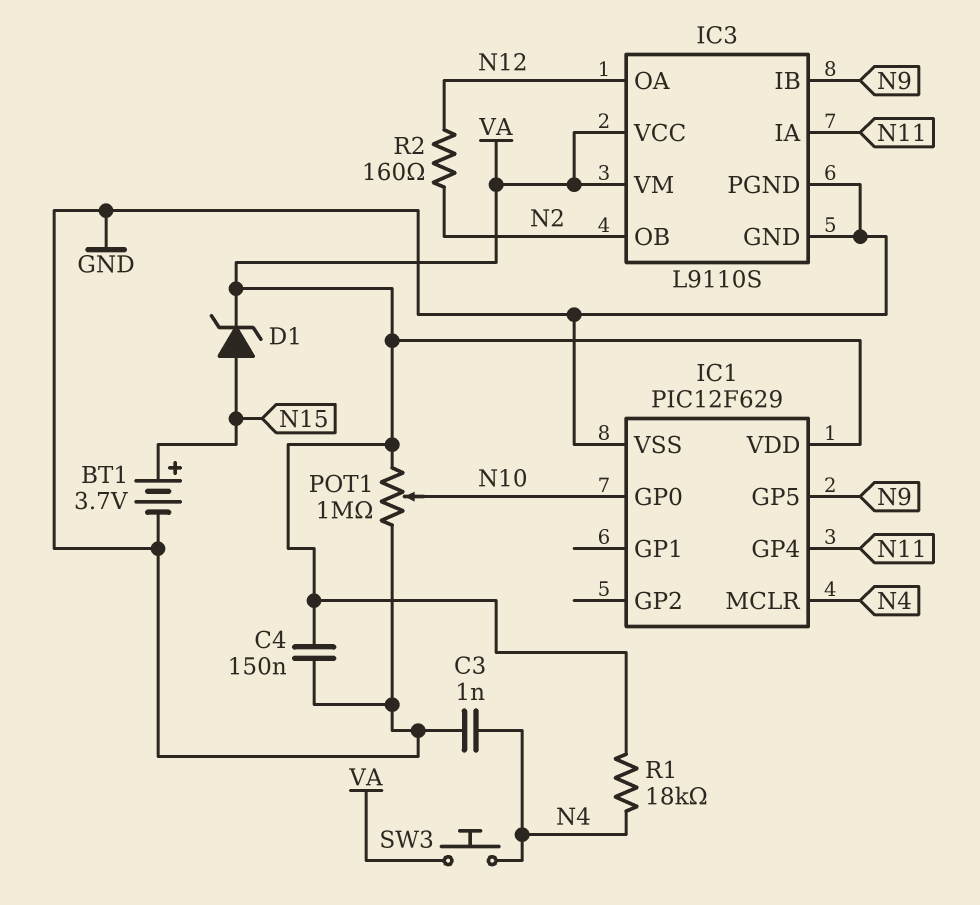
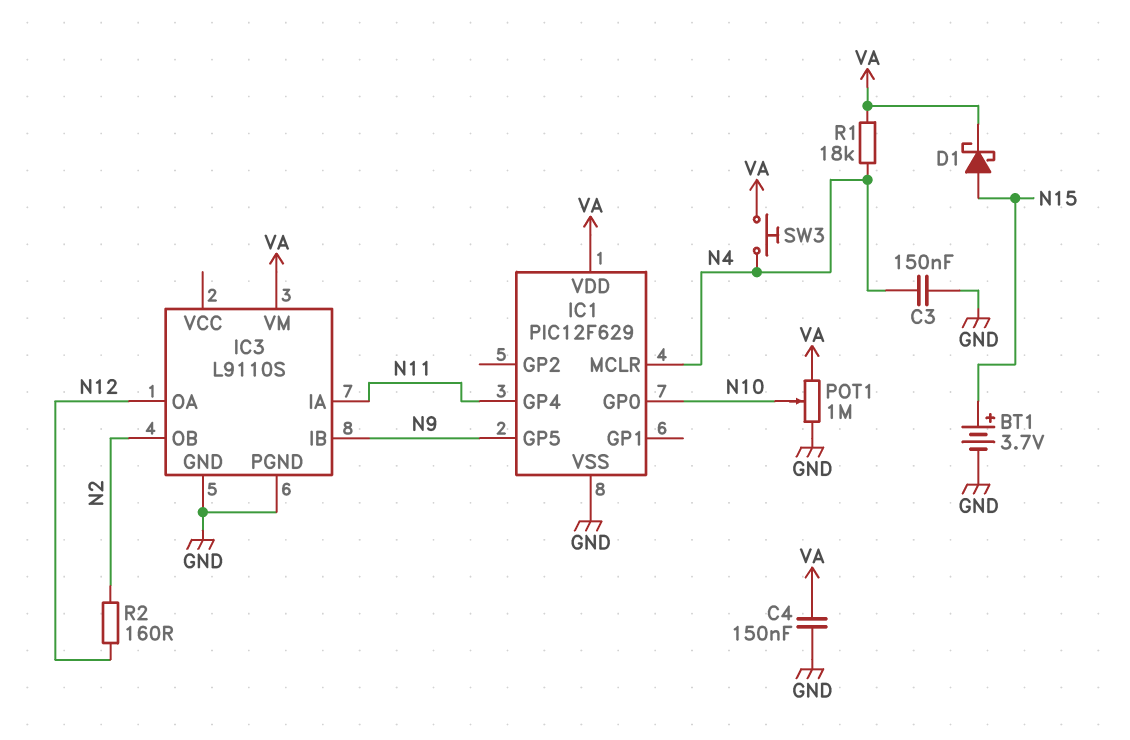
C3: 1nF (GND, N4) -> 150nF (GND, N4)
D1: zener (A N15, K VA) -> schottky (A N15, K VA)
IC3 pin VCC: VA -> none

